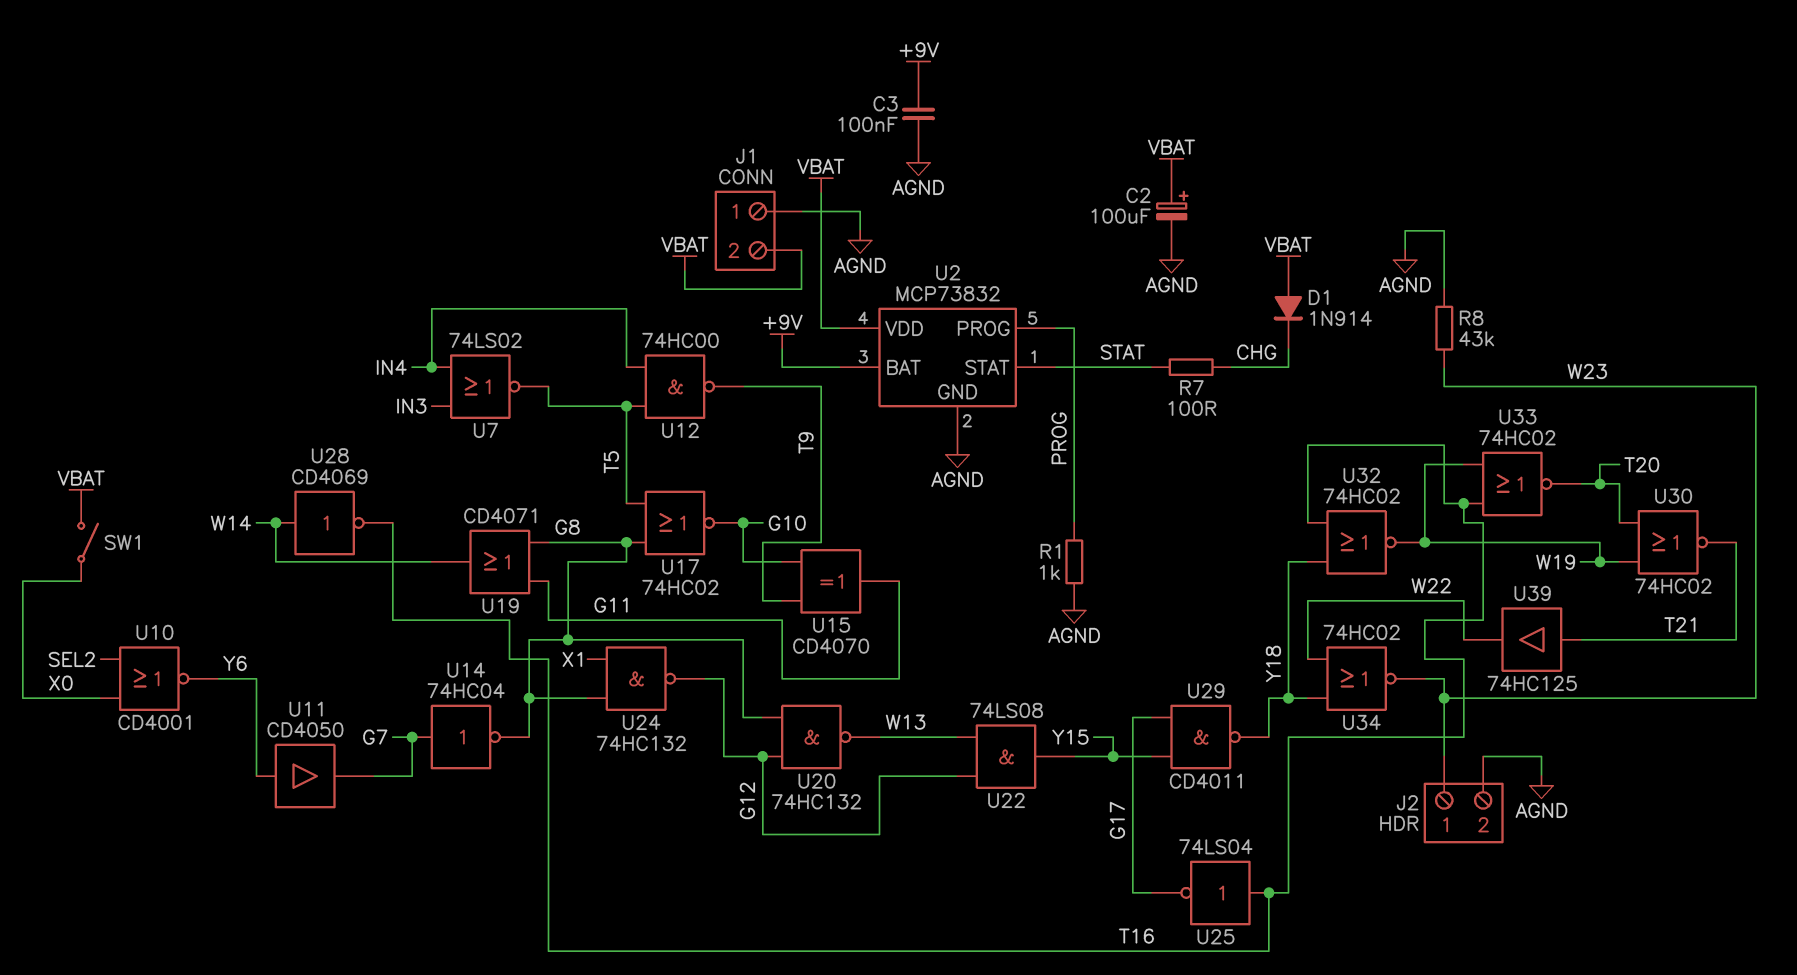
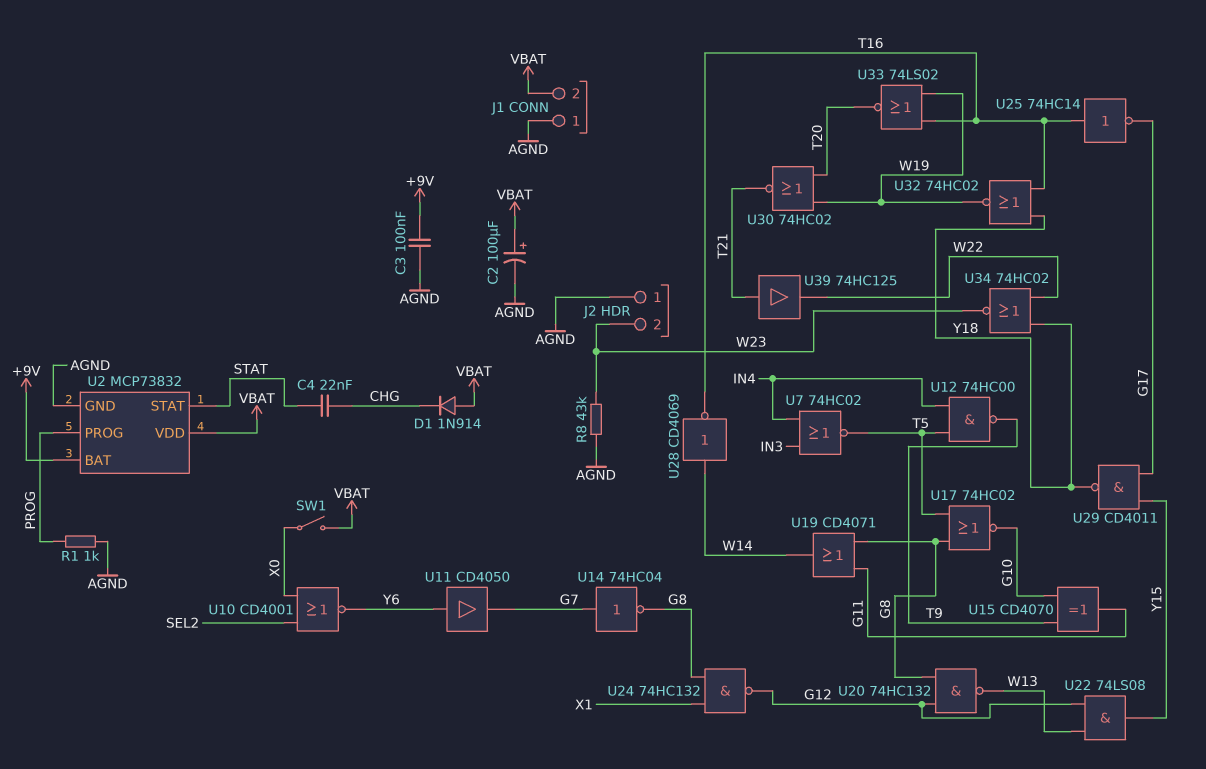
C4: none -> 22nF (CHG, STAT)
J2 pin 1: W23 -> AGND
J2 pin 2: AGND -> W23
R7: 100 (CHG, STAT) -> none
U7: NOR 74LS02 (in IN3, in IN4, out T5) -> NOR 74HC02 (in IN3, in IN4, out T5)
U25: NOT 74LS04 (in T16, out G17) -> NOT 74HC14 (in T16, out G17)
U33: NOR 74HC02 (in T16, in W19, out T20) -> NOR 74LS02 (in T16, in W19, out T20)

